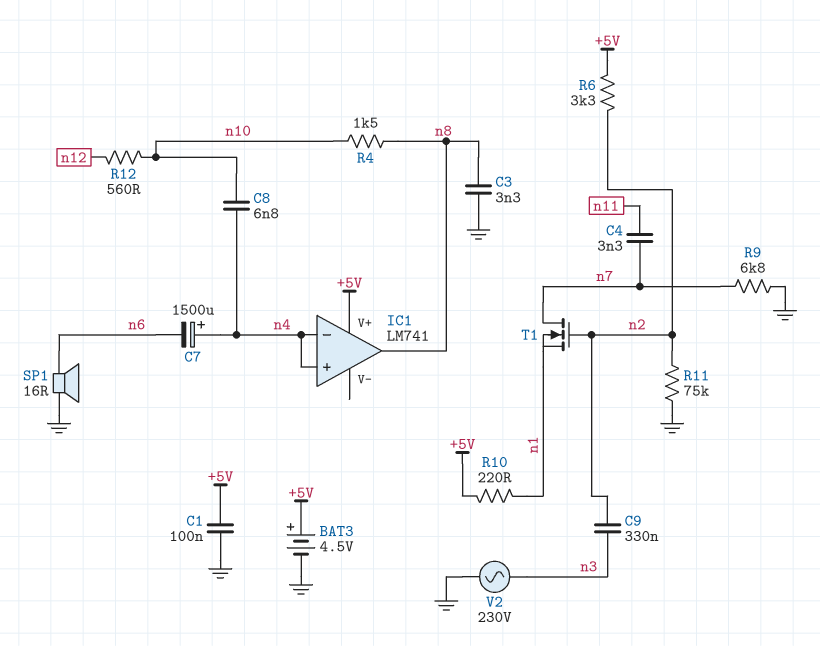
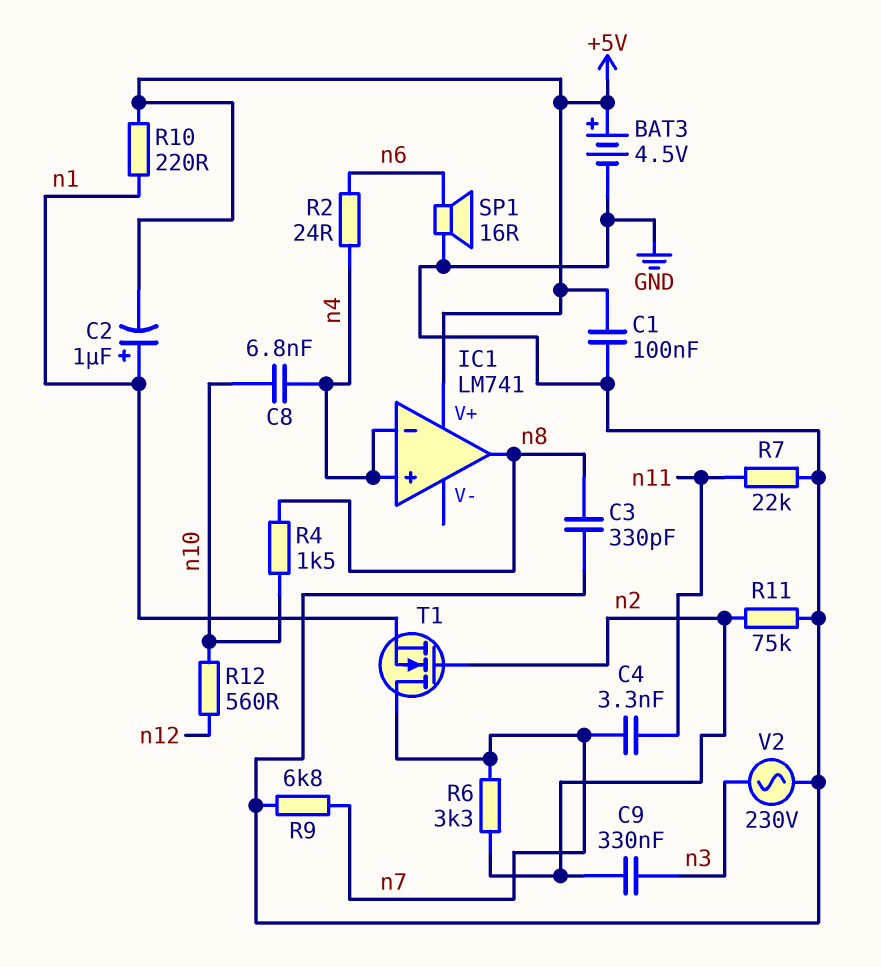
C2: none -> 1uF (plus n1, minus +5V)
C3: 3.3nF (GND, n8) -> 330pF (GND, n8)
C7: 1500uF (plus n4, minus n6) -> none
R2: none -> 24 (n4, n6)
R6: 3.3k (+5V, n2) -> 3.3k (n2, n7)
R7: none -> 22k (GND, n11)

